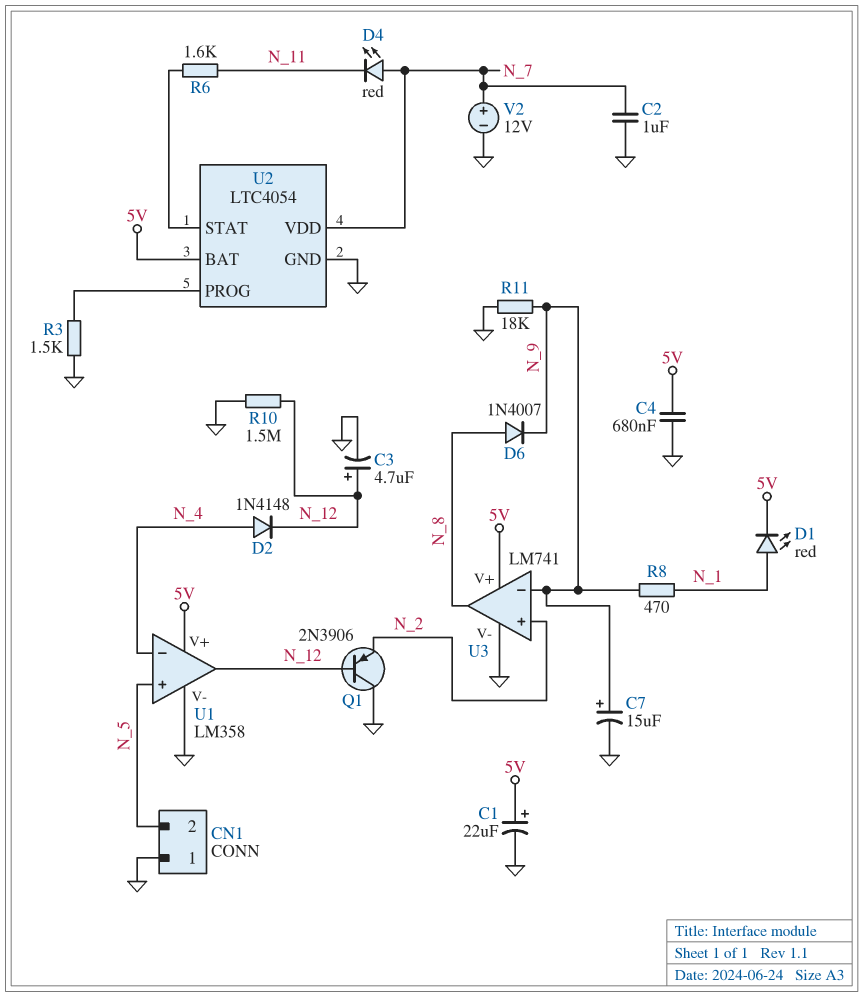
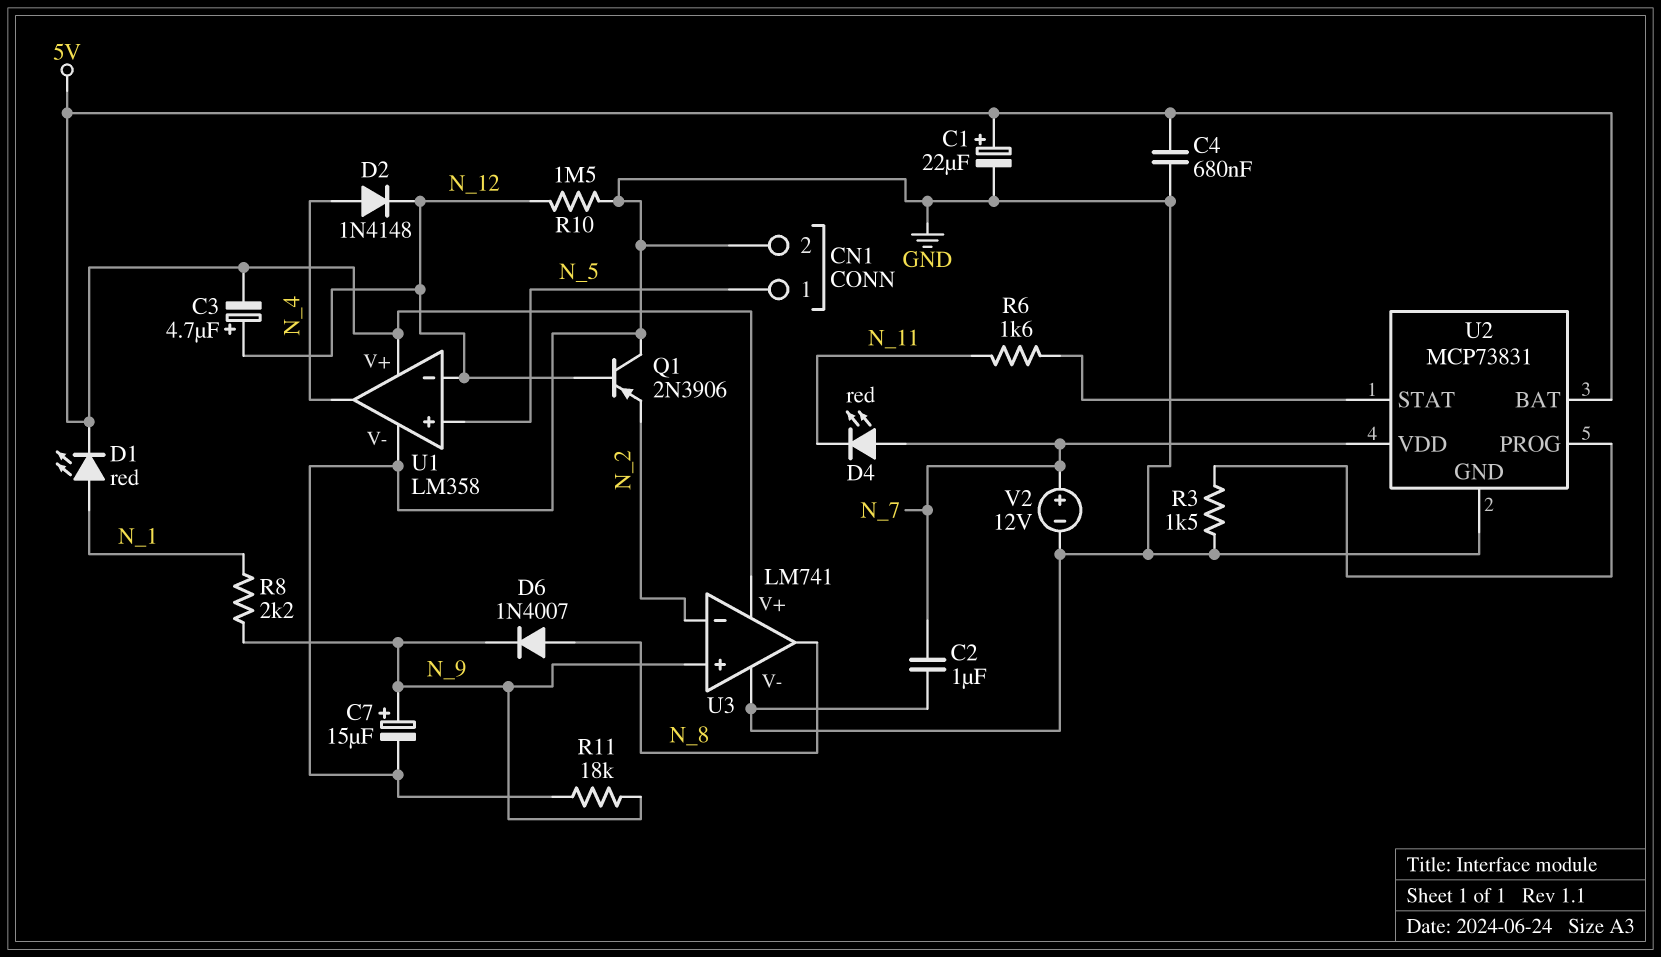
C3: 4.7uF (plus N_12, minus GND) -> 4.7uF (plus N_12, minus 5V)
CN1 pin 1: GND -> N_5
CN1 pin 2: N_5 -> GND
R8: 470 (N_1, N_9) -> 2.2k (N_1, N_9)
U1 pin in-: N_4 -> N_12
U1 pin out: N_12 -> N_4
U2: LTC4054 -> MCP73831
U3 pin in+: N_2 -> N_9
U3 pin in-: N_9 -> N_2

